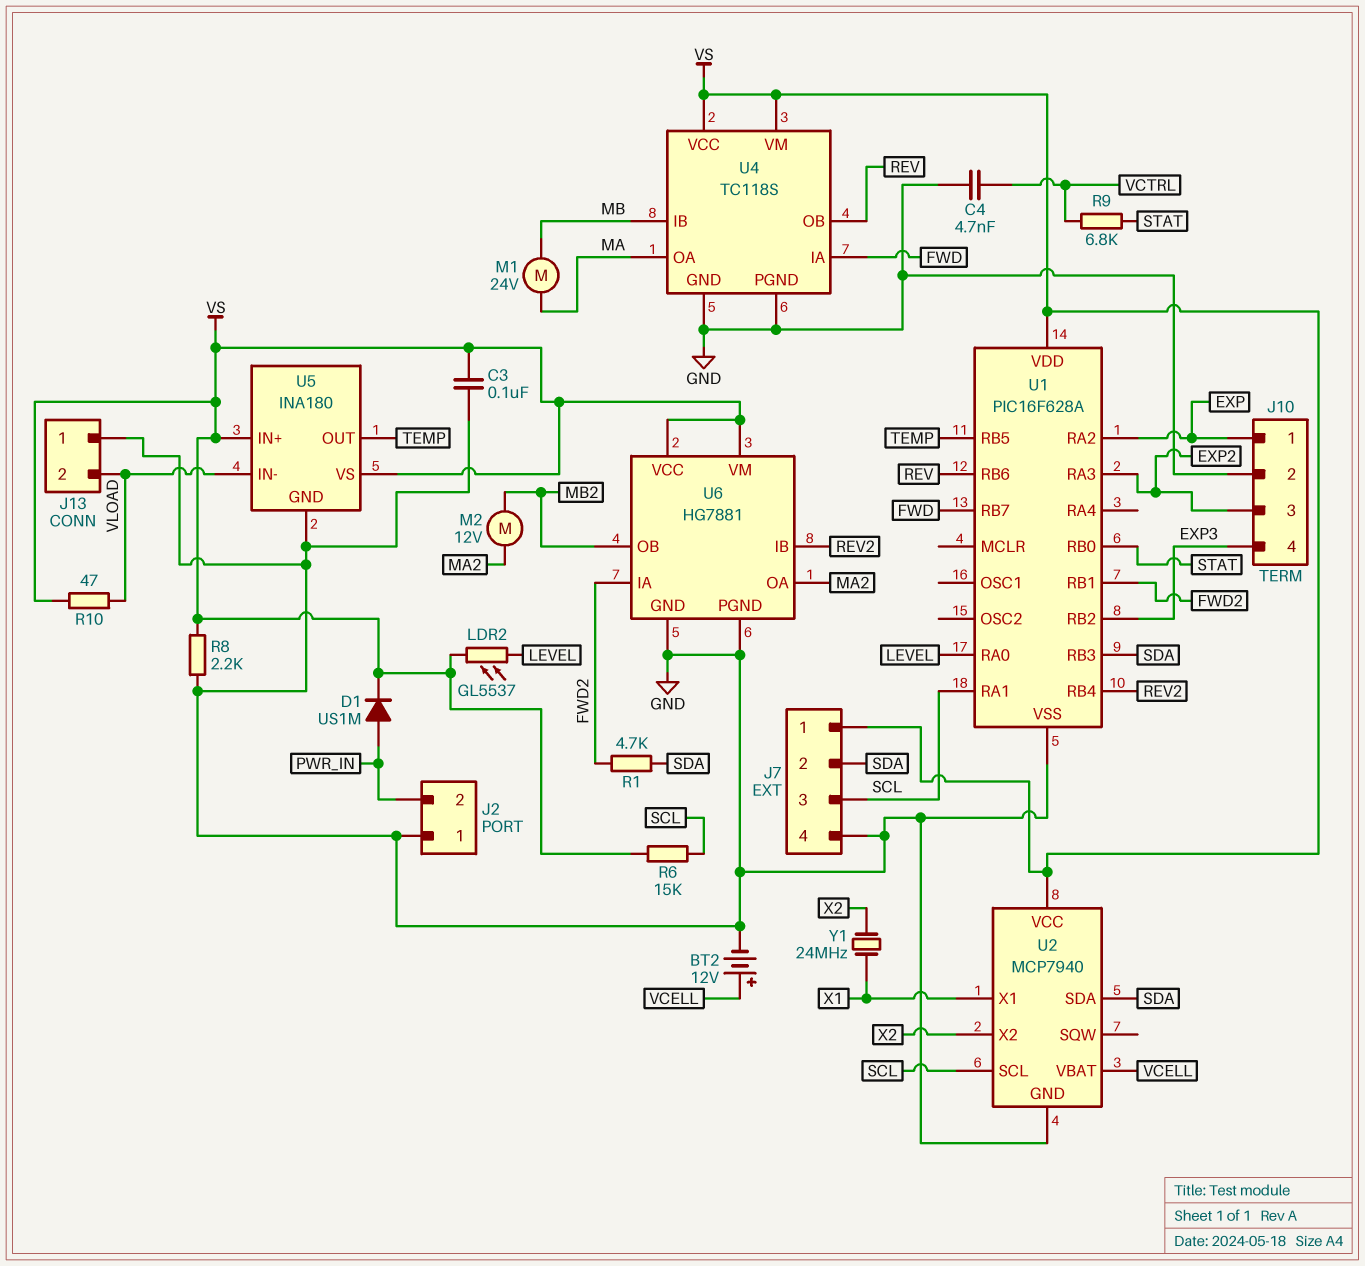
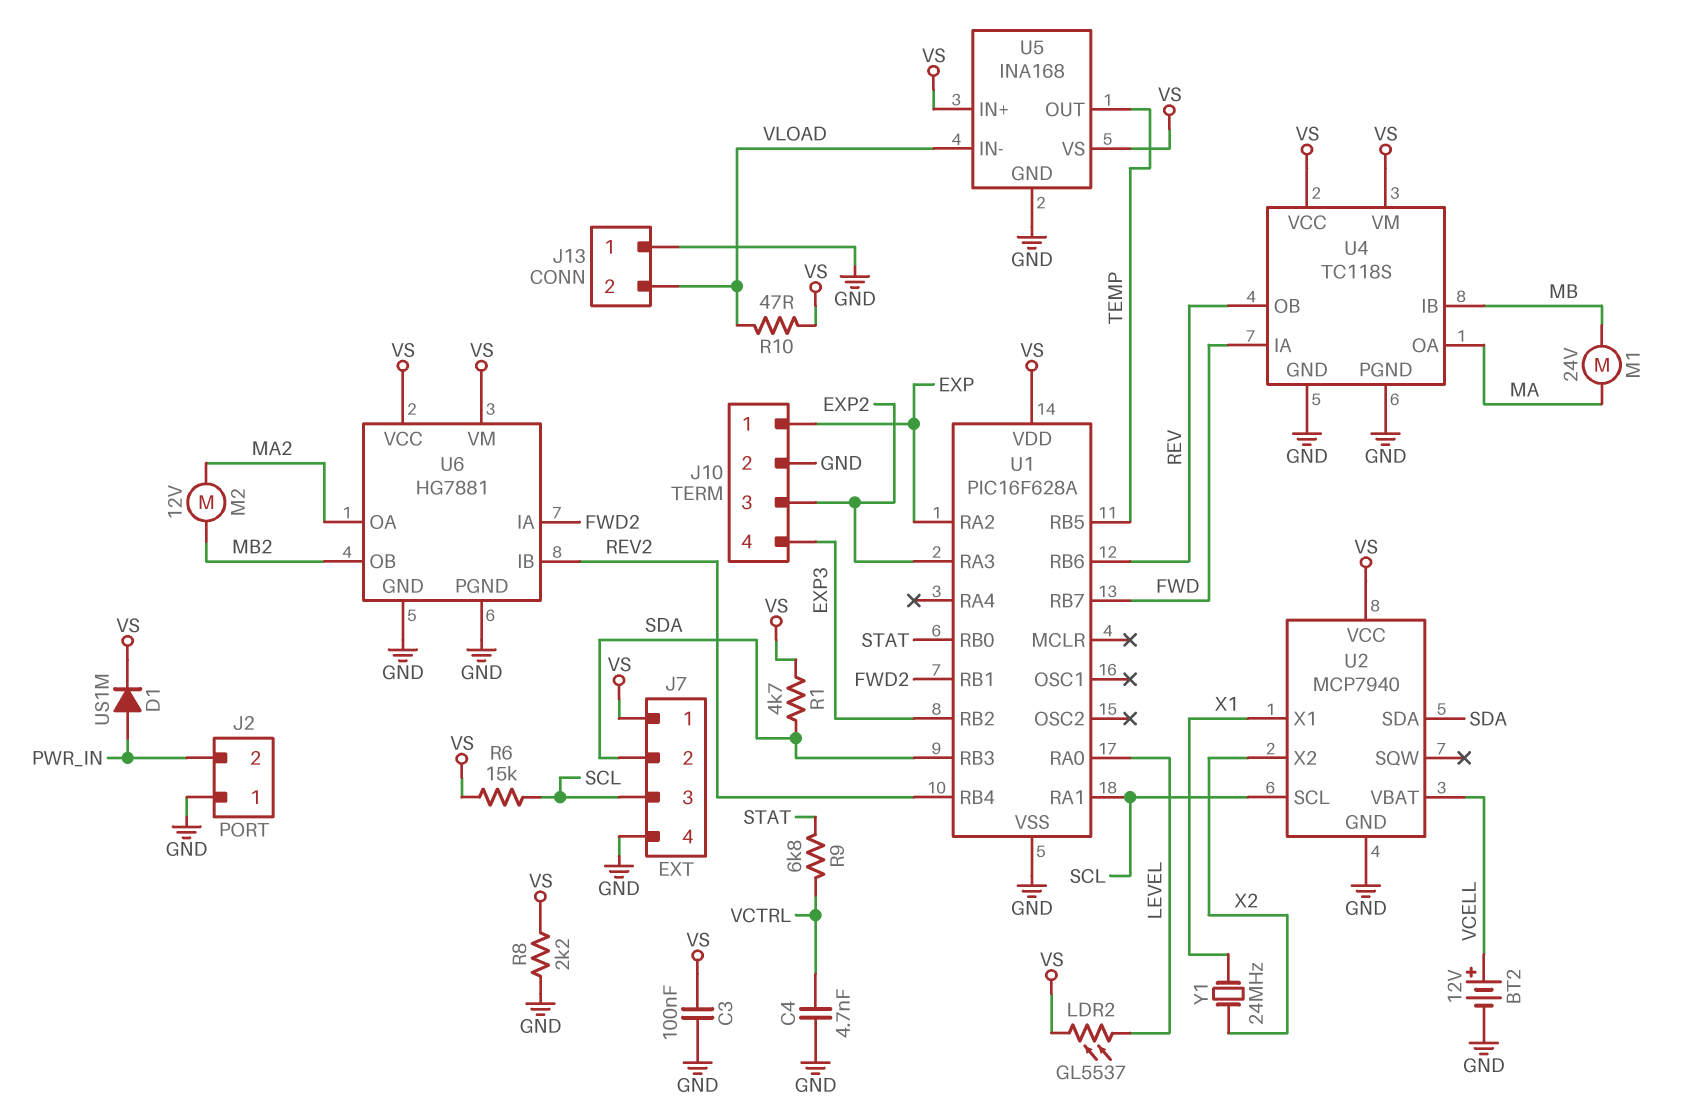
R1: 4.7k (FWD2, SDA) -> 4.7k (SDA, VS)
U5: INA180 -> INA168

